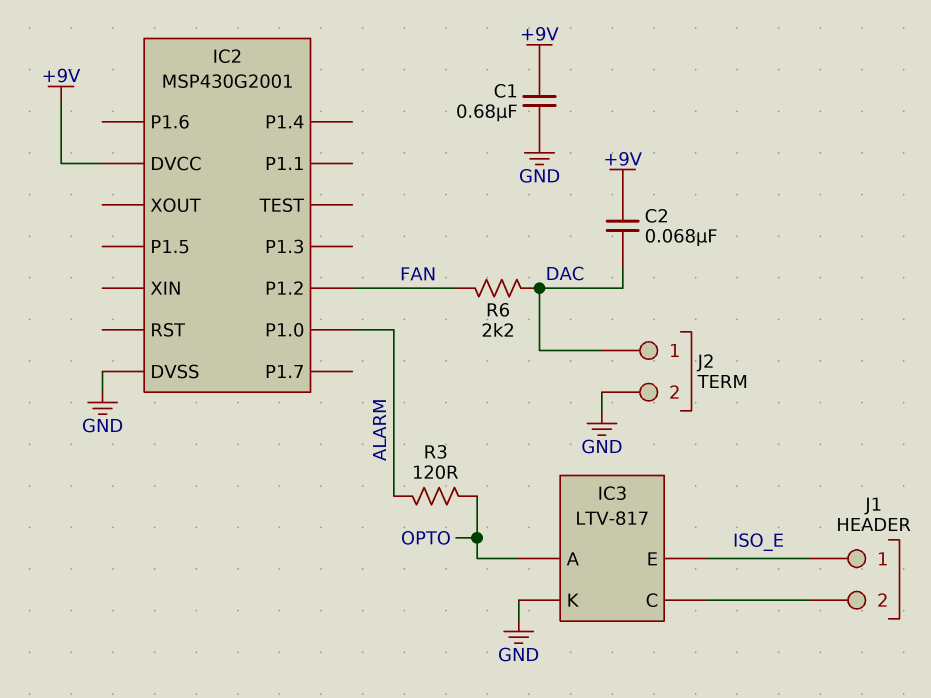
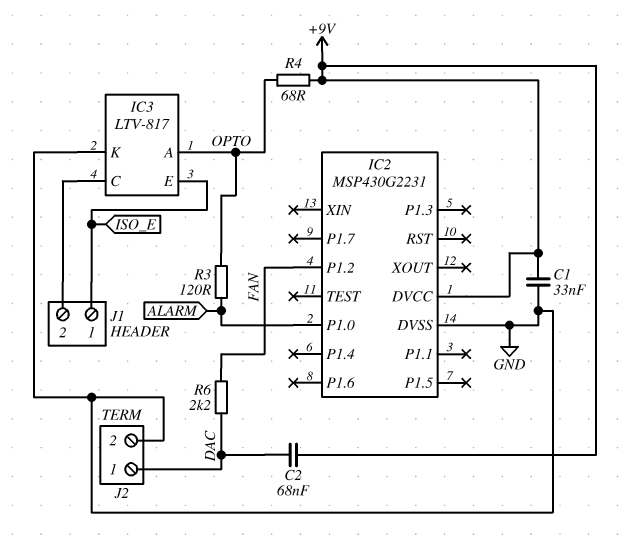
C1: 680nF (+9V, GND) -> 33nF (+9V, GND)
IC2: MSP430G2001 -> MSP430G2231
R4: none -> 68 (+9V, OPTO)

